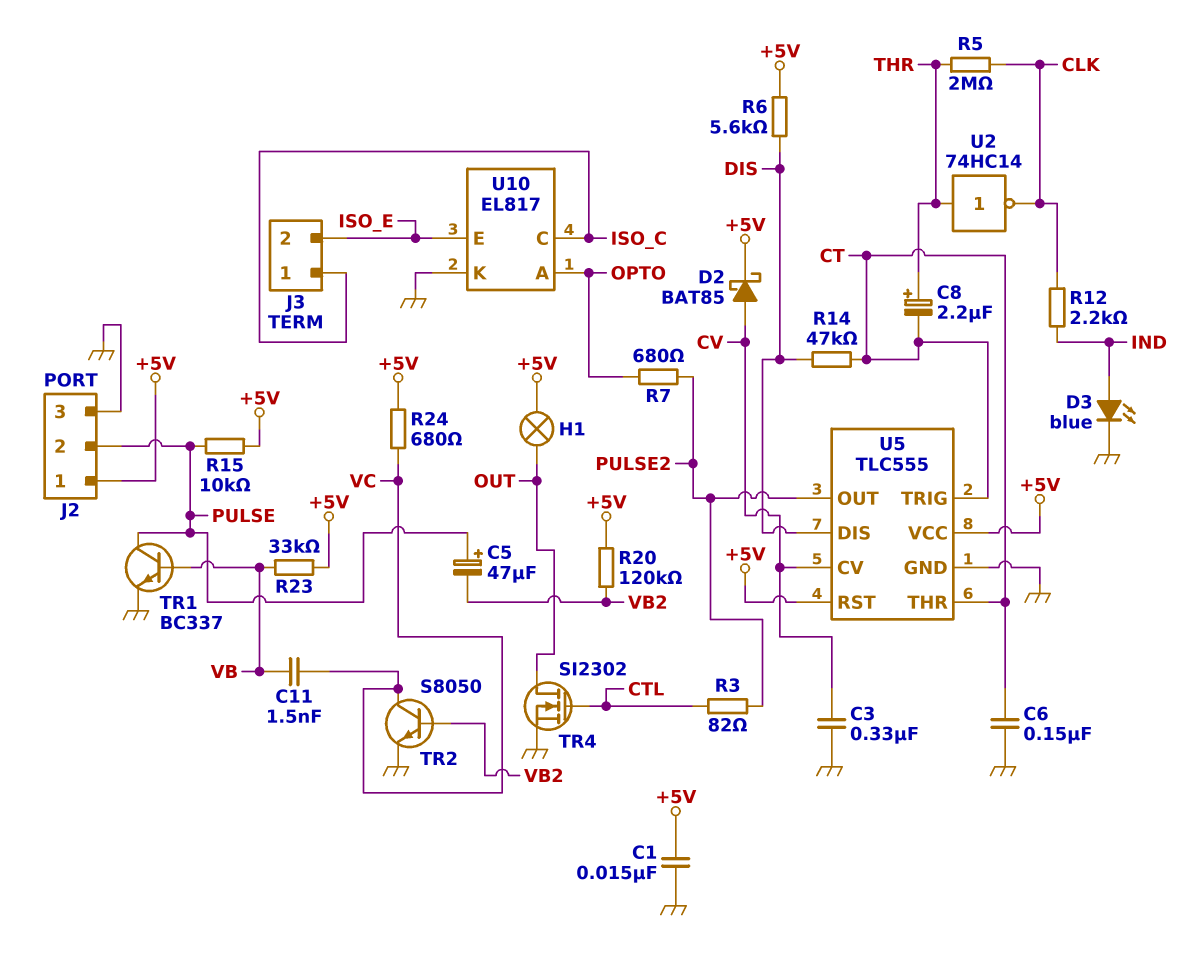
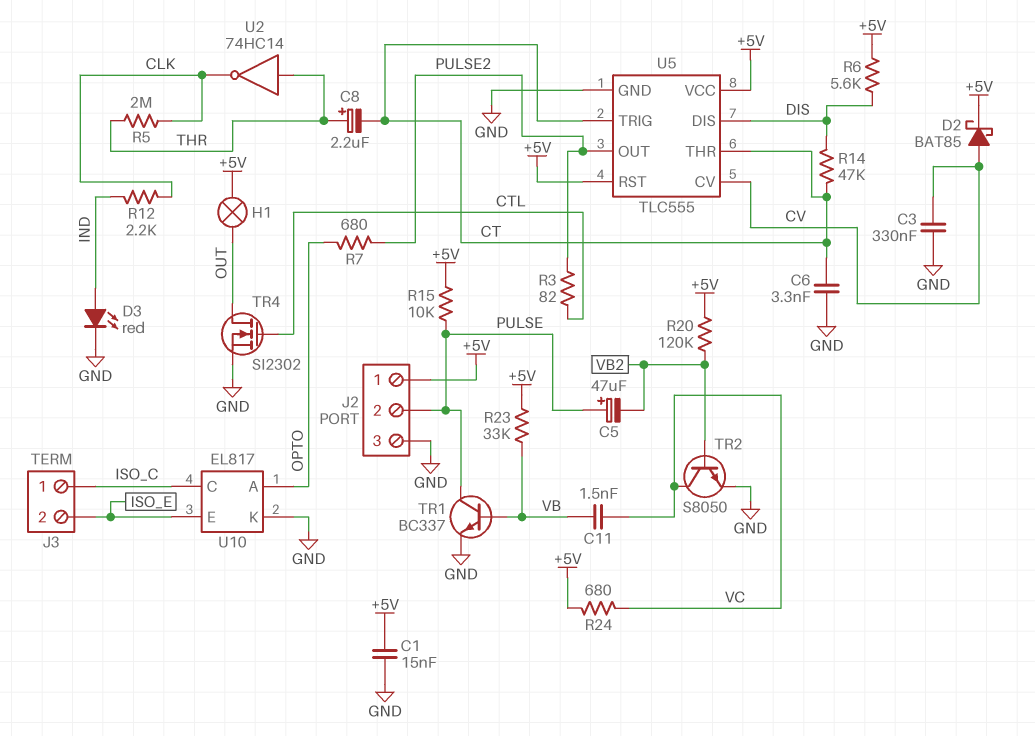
C6: 150nF (CT, GND) -> 3.3nF (CT, GND)
D3: LED blue (A IND, K GND) -> LED red (A IND, K GND)

